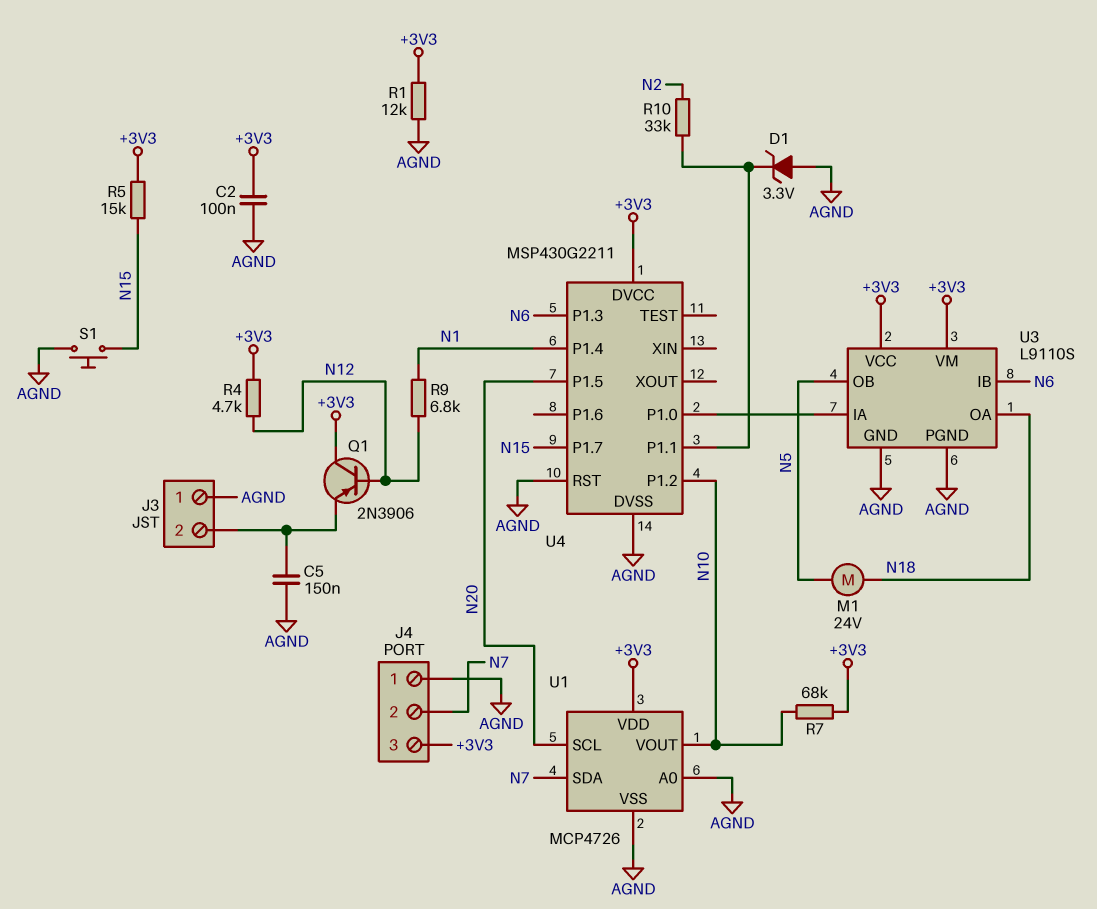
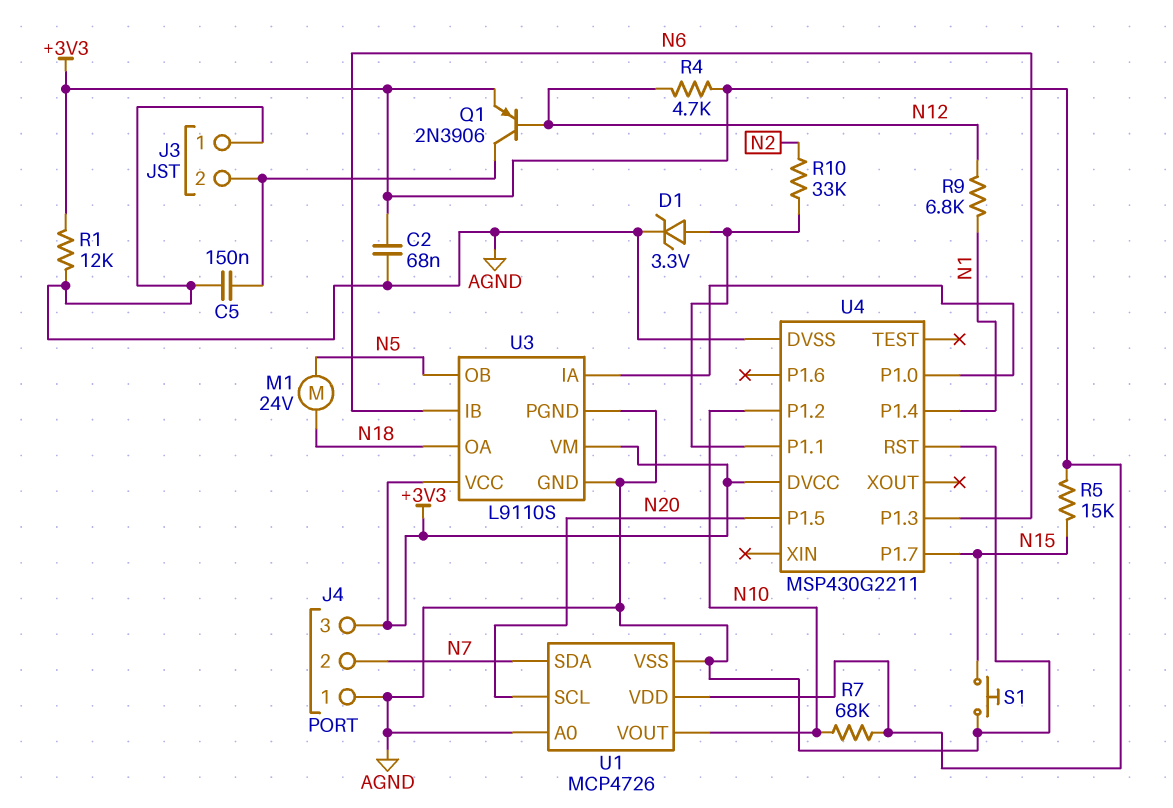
C2: 100nF (+3V3, AGND) -> 68nF (+3V3, AGND)
D1: zener 3.3V (A AGND, K U4/P1.1) -> zener 3.3V (A U4/P1.1, K AGND)
Q1: PNP 2N3906 (B N12, C +3V3, E J3/2) -> PNP 2N3906 (B N12, C J3/2, E +3V3)

